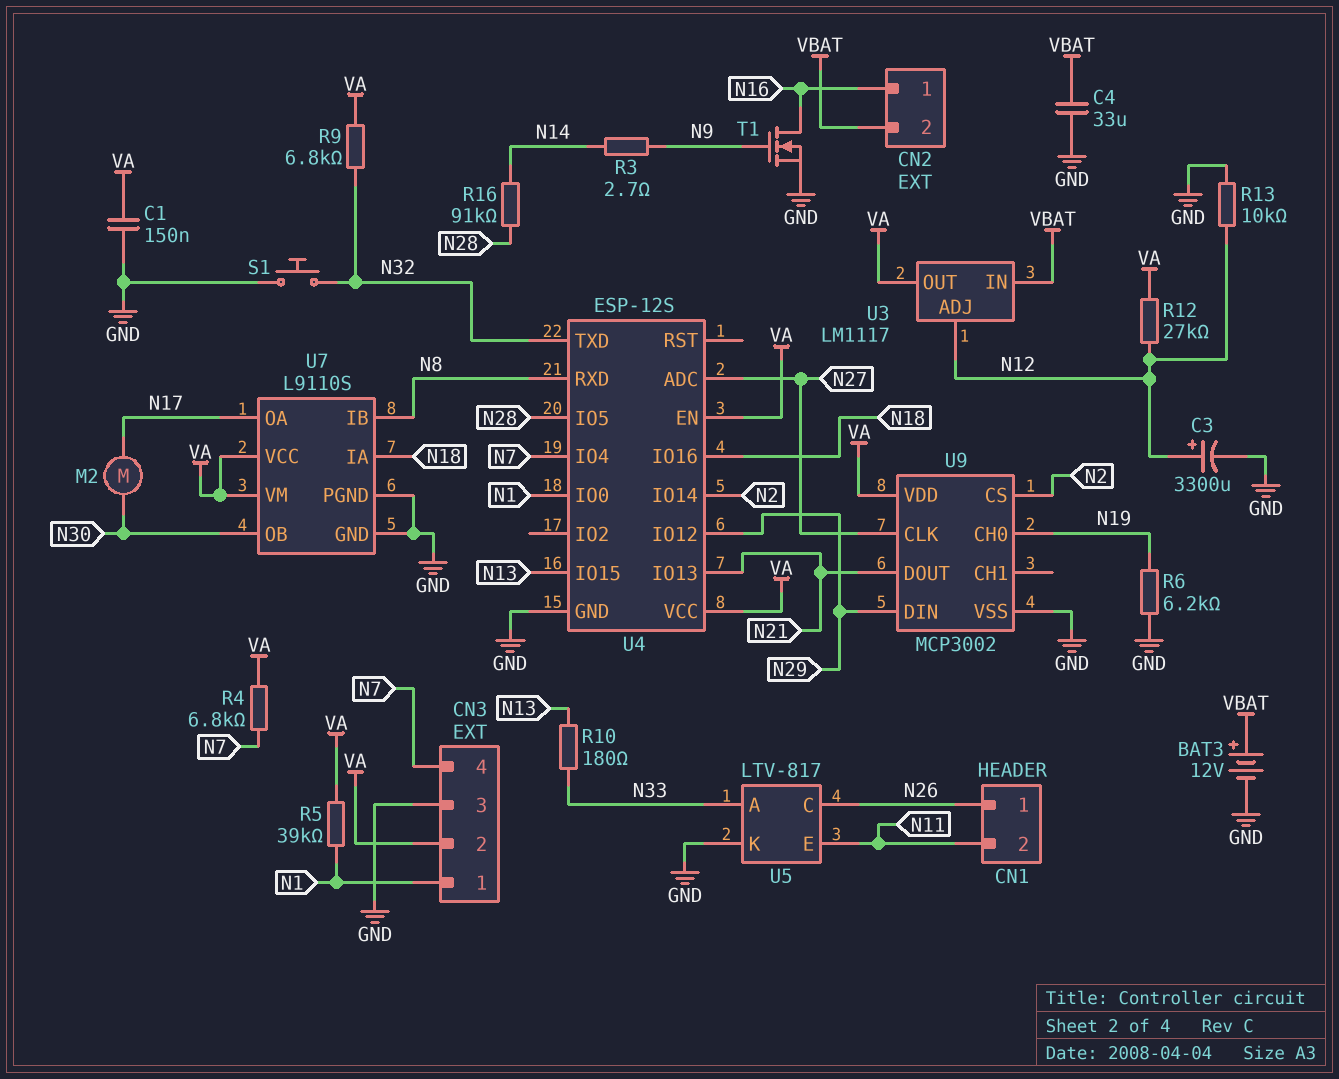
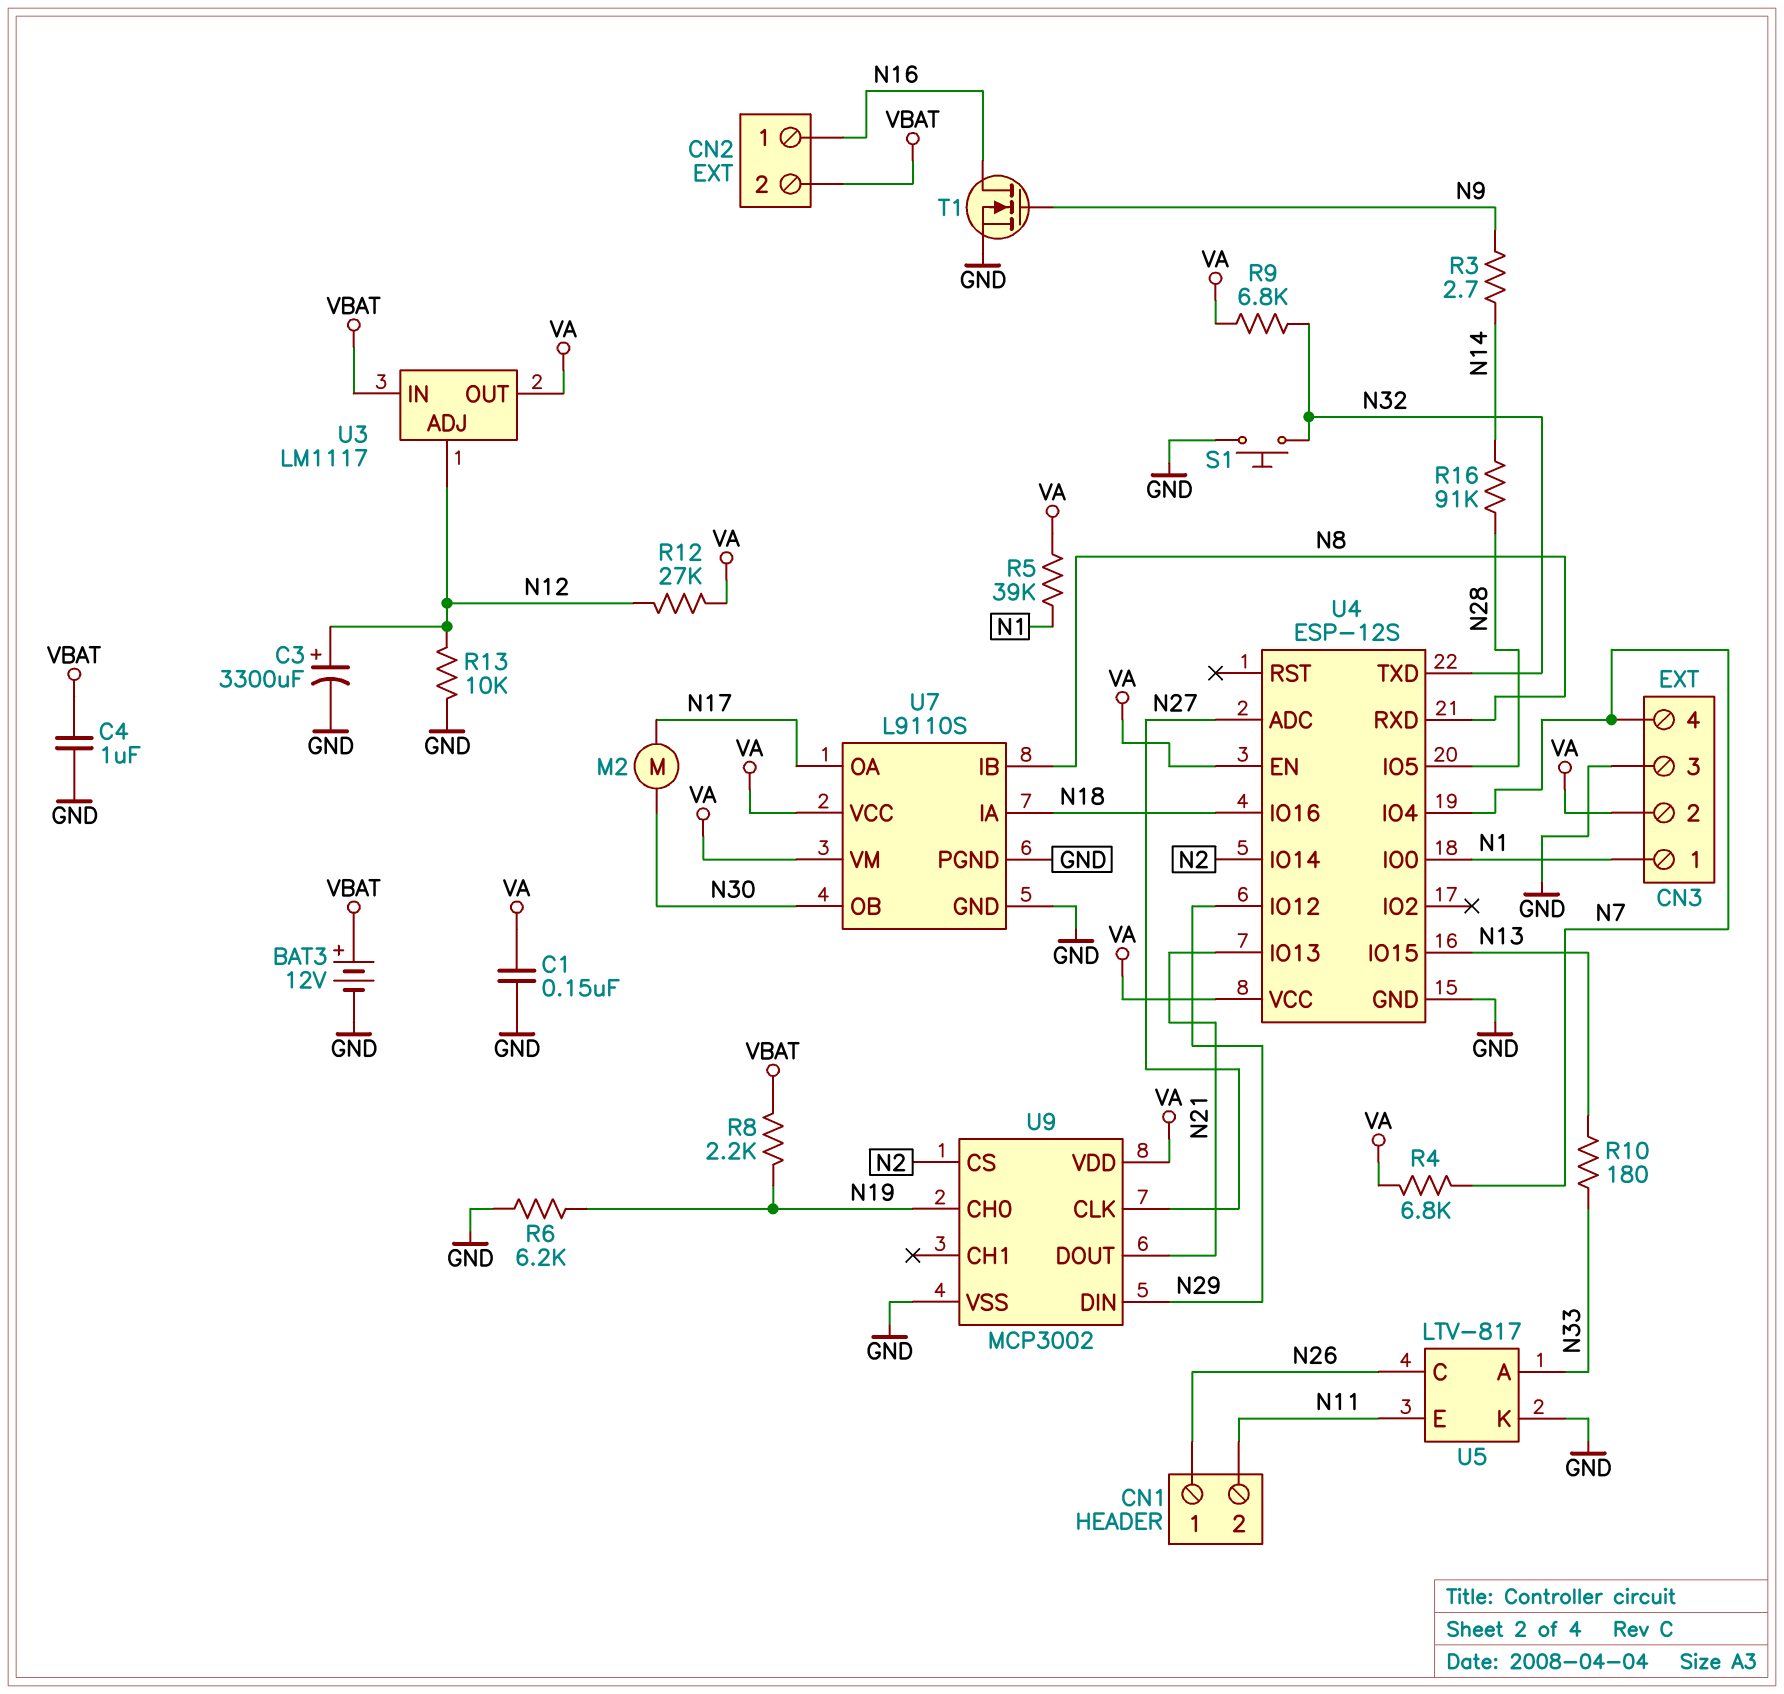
C4: 33uF (GND, VBAT) -> 1uF (GND, VBAT)
R8: none -> 2.2k (N19, VBAT)

